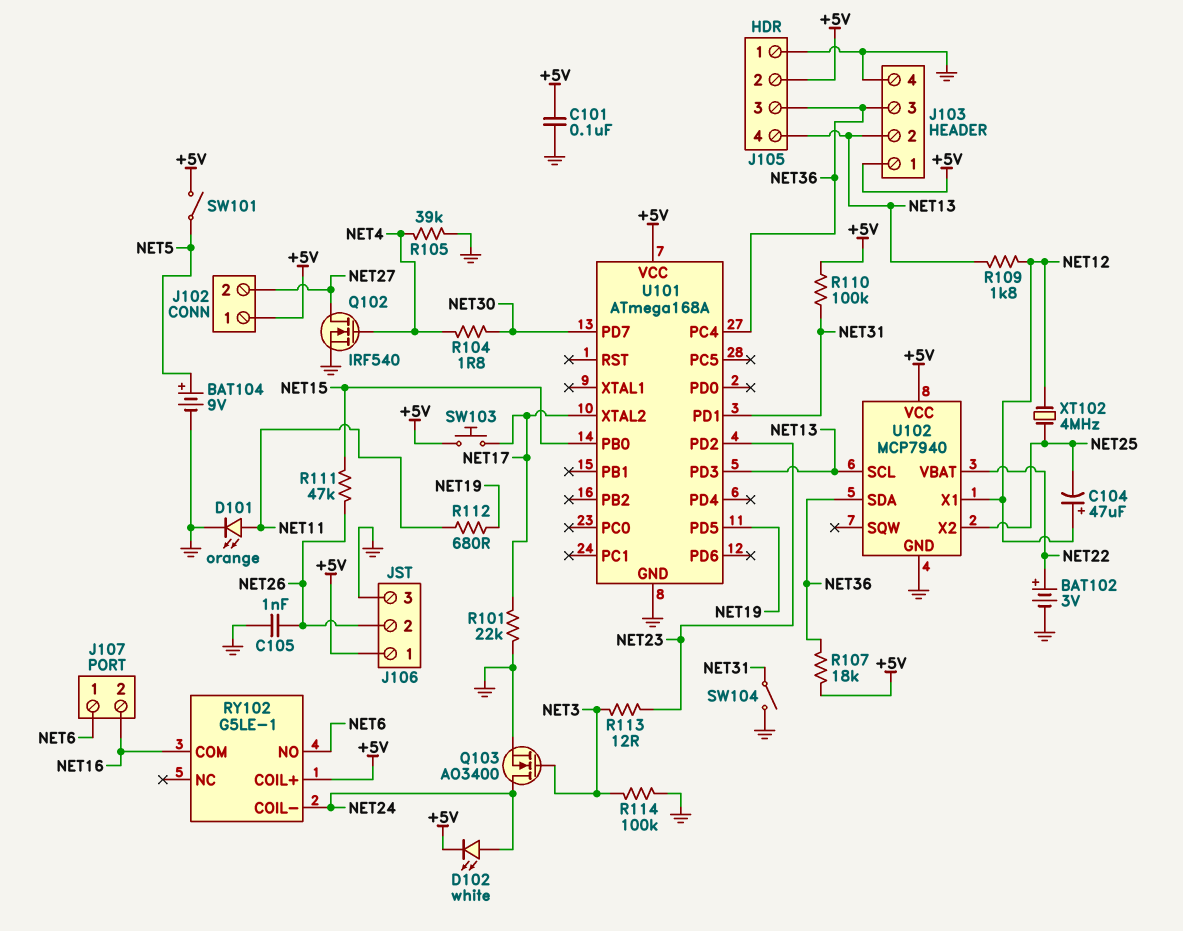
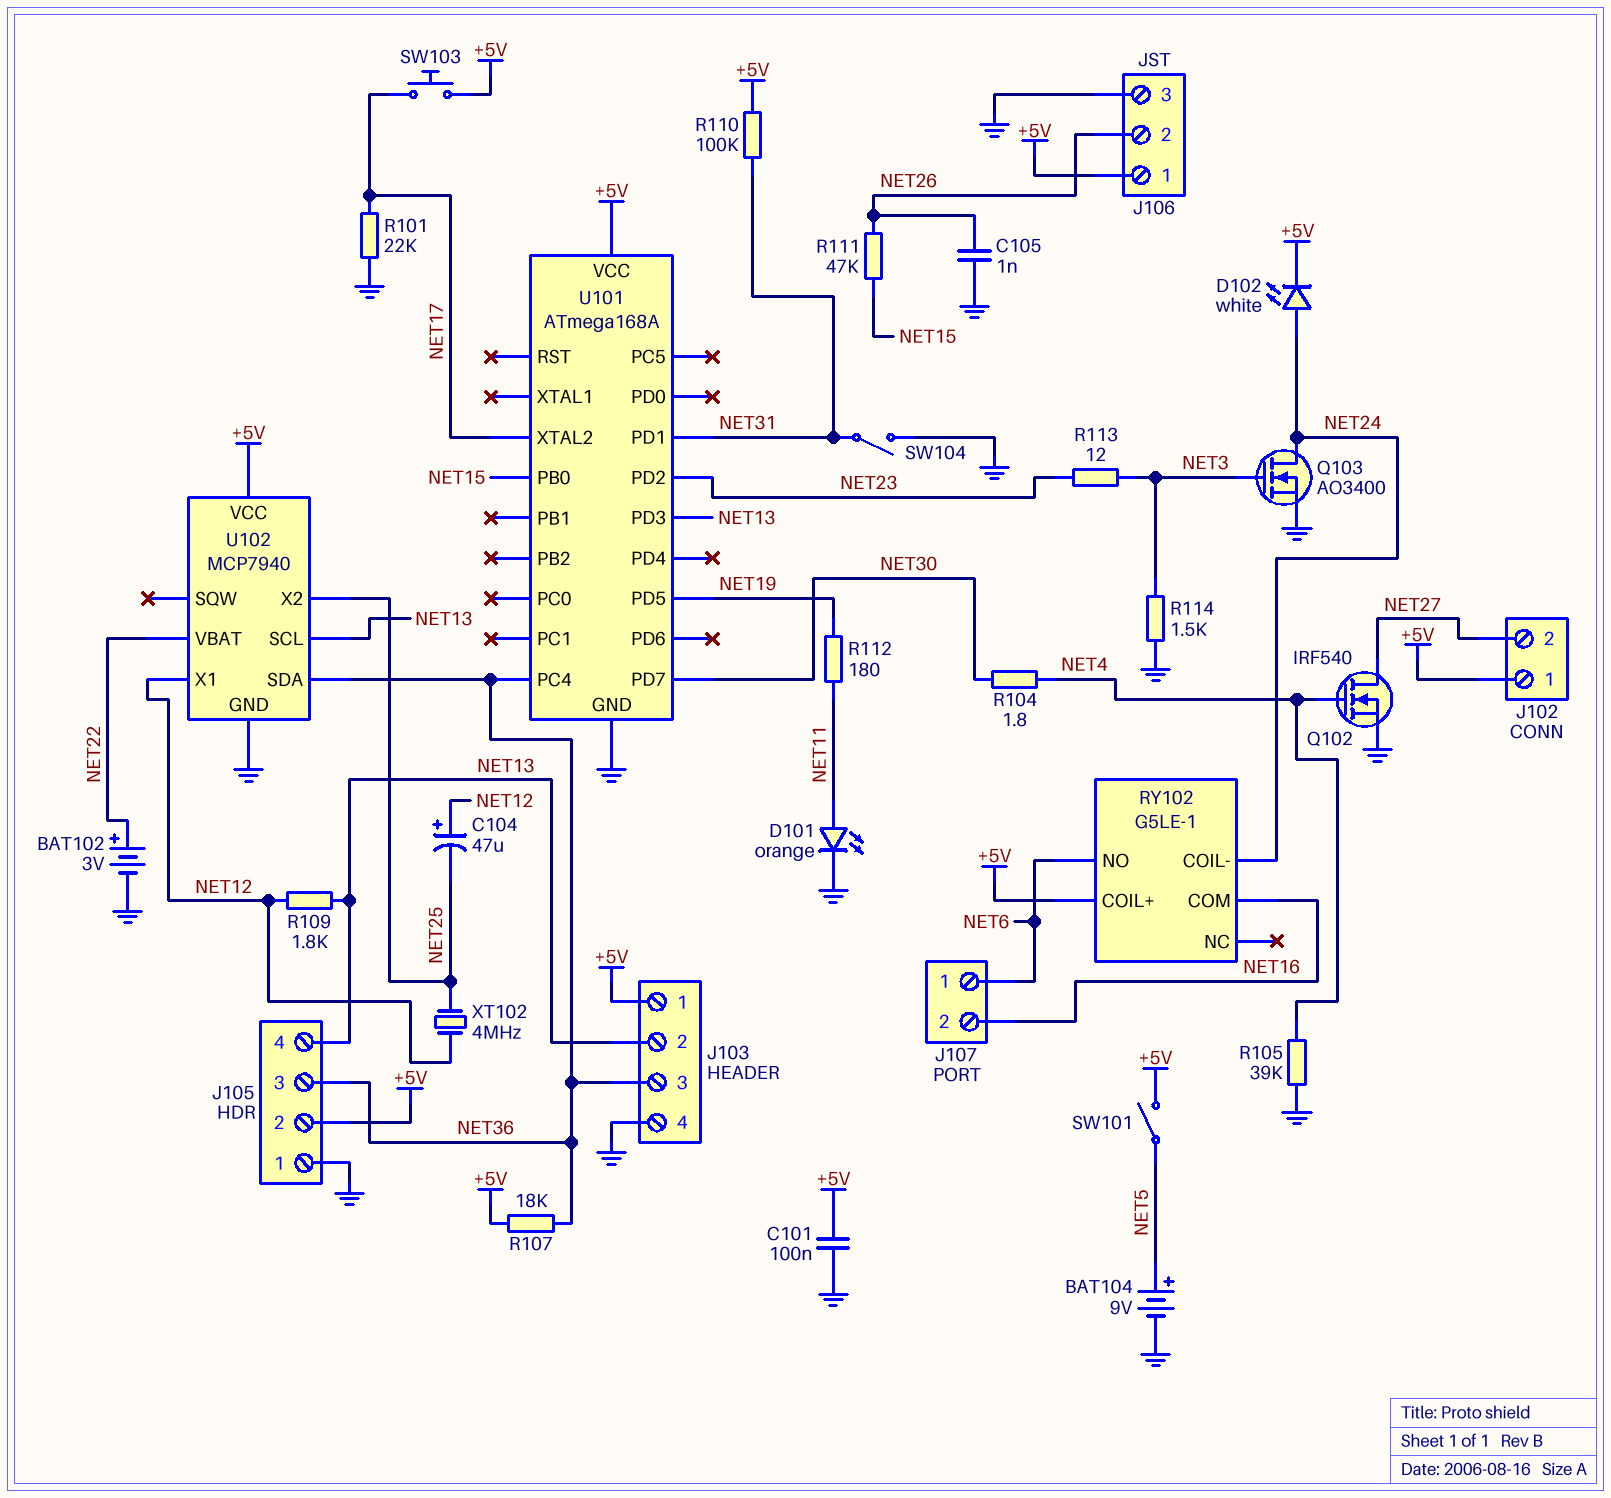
R112: 680 (NET11, NET19) -> 180 (NET11, NET19)
R114: 100k (GND, NET3) -> 1.5k (GND, NET3)

